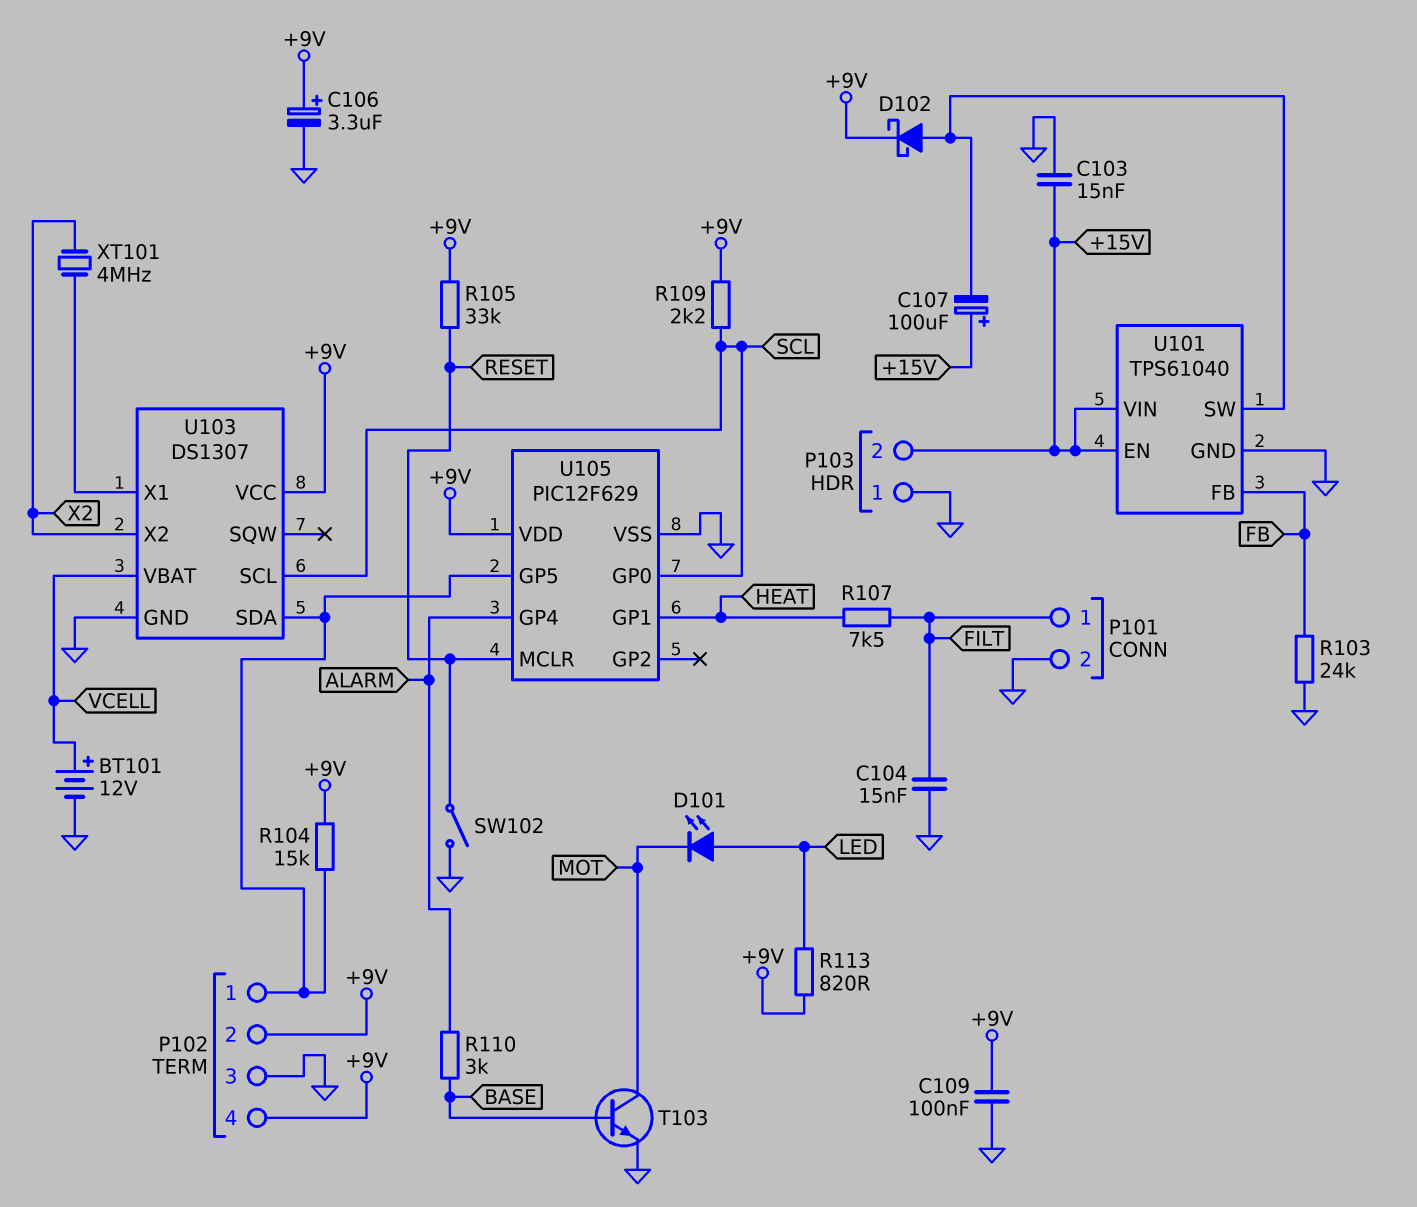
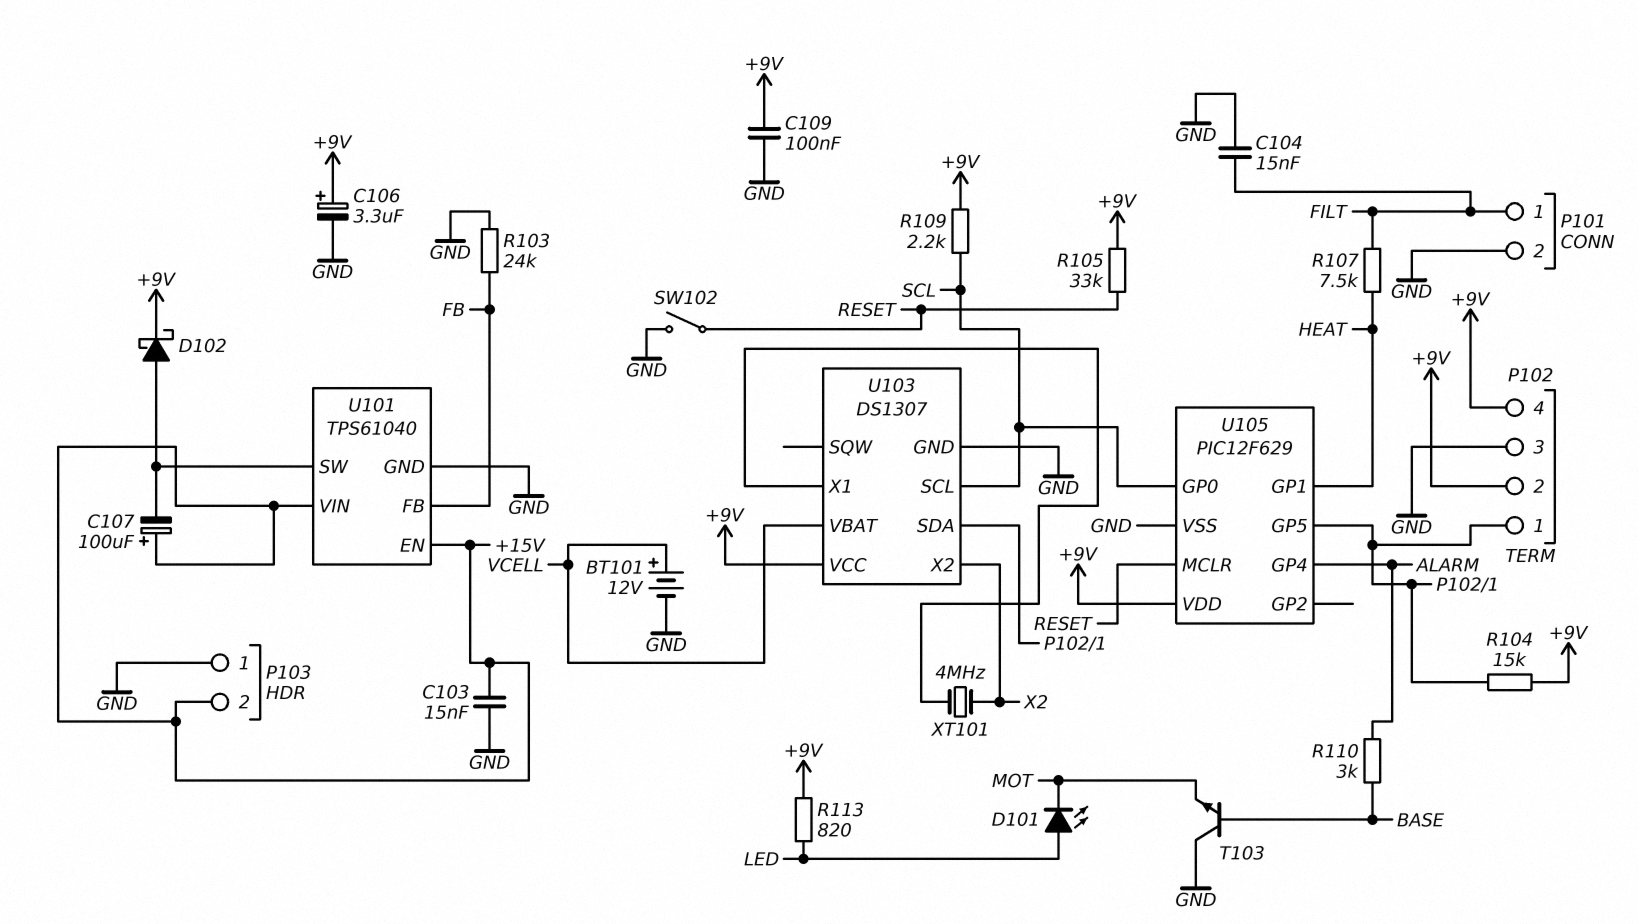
T103: NPN (B BASE, C MOT, E GND) -> NPN (B BASE, C GND, E MOT)

